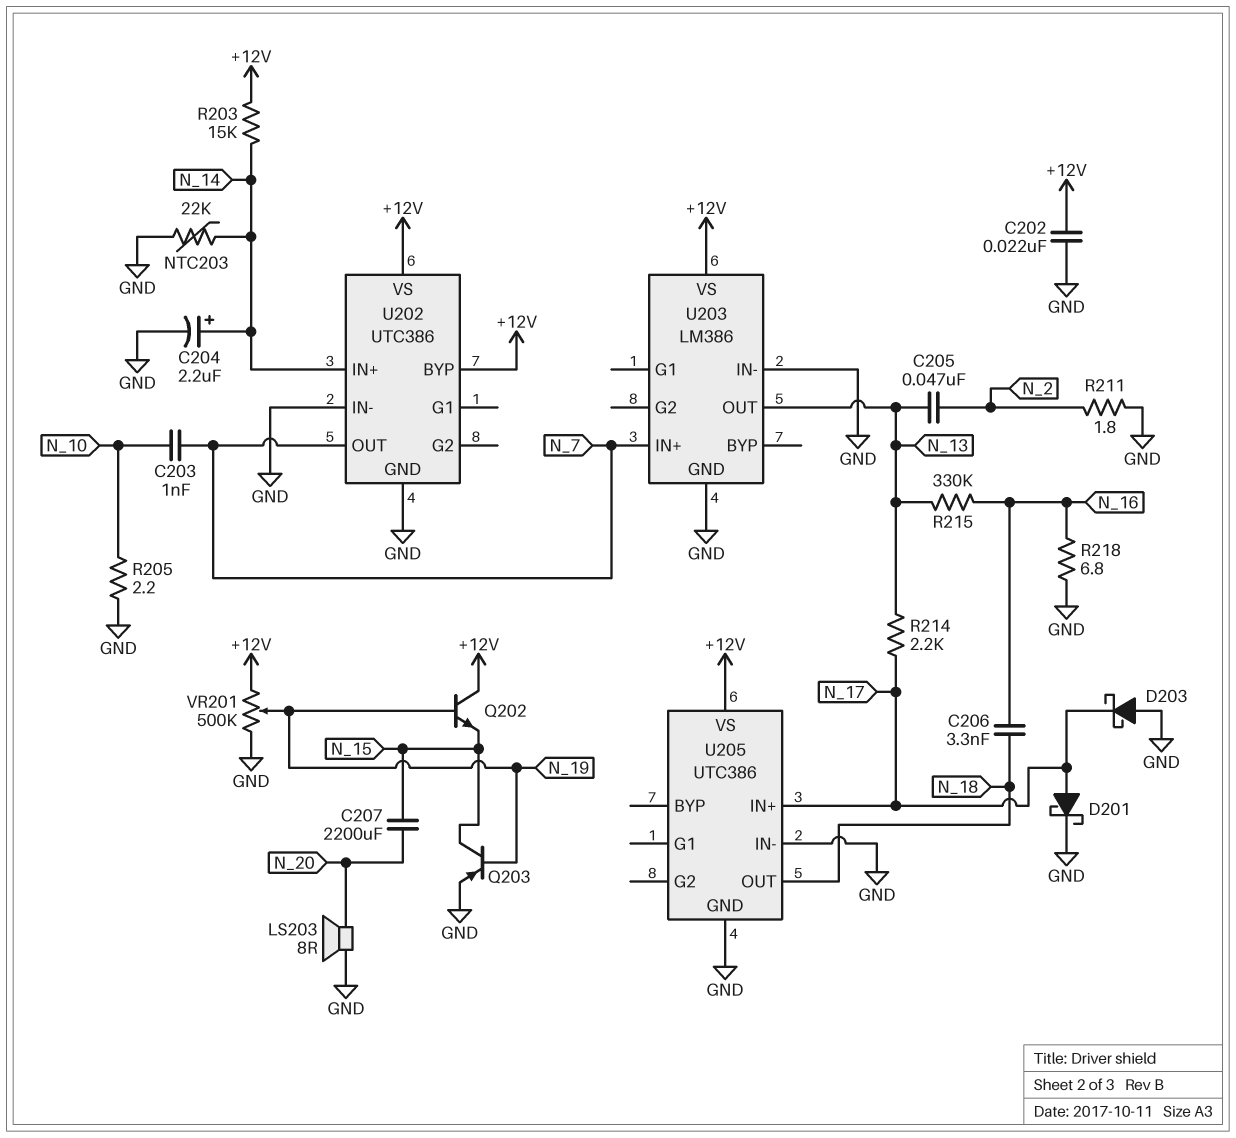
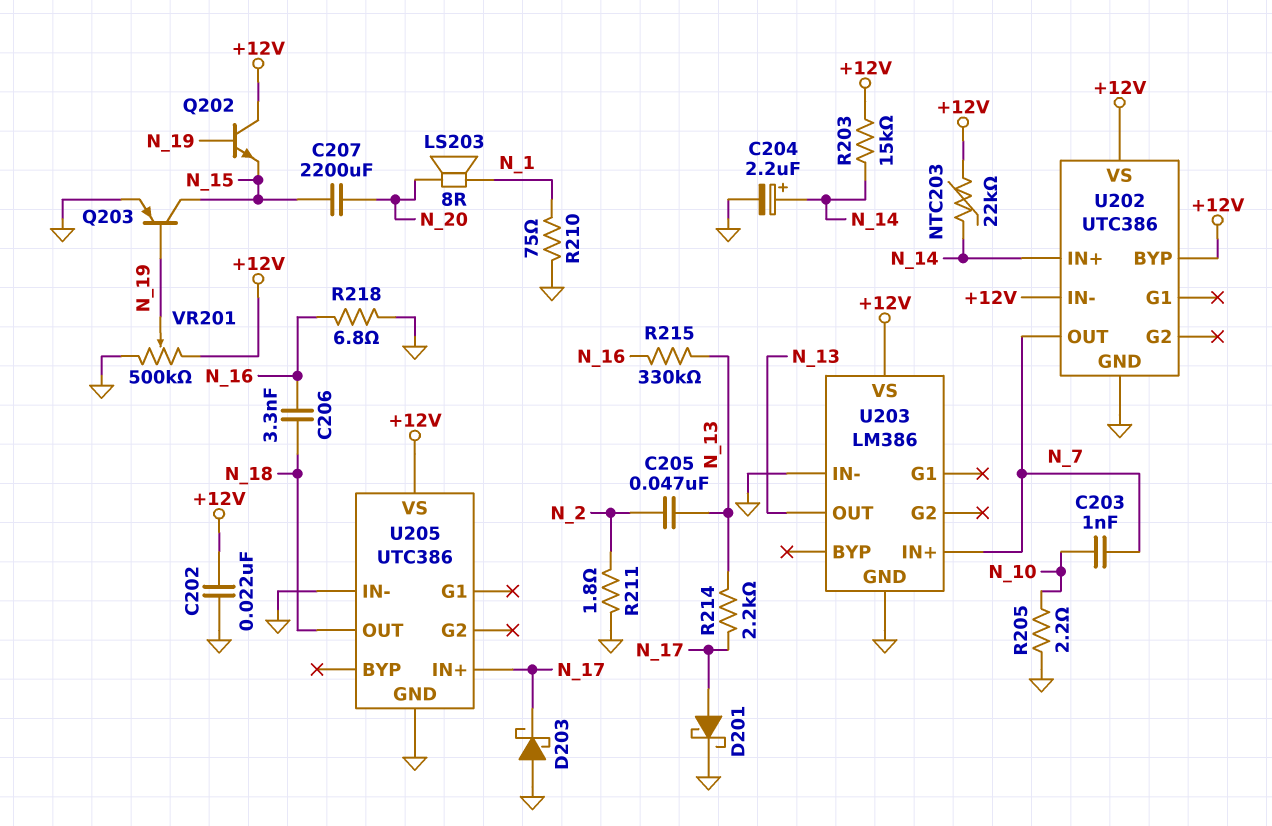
LS203: speaker 8R (GND, N_20) -> speaker 8R (N_1, N_20)
NTC203: 22k (GND, N_14) -> 22k (+12V, N_14)
R210: none -> 75 (GND, N_1)
U202 pin IN-: GND -> +12V

